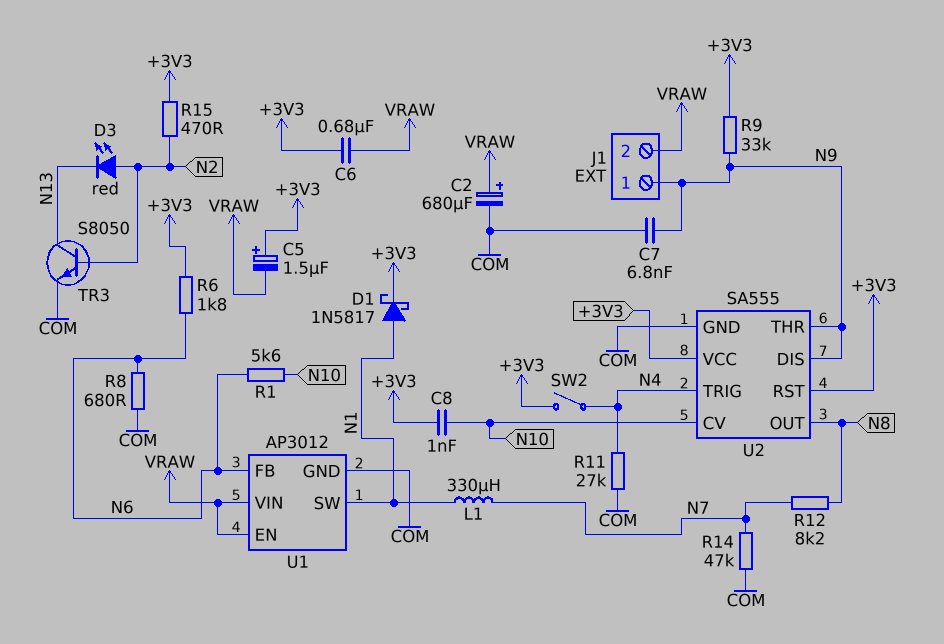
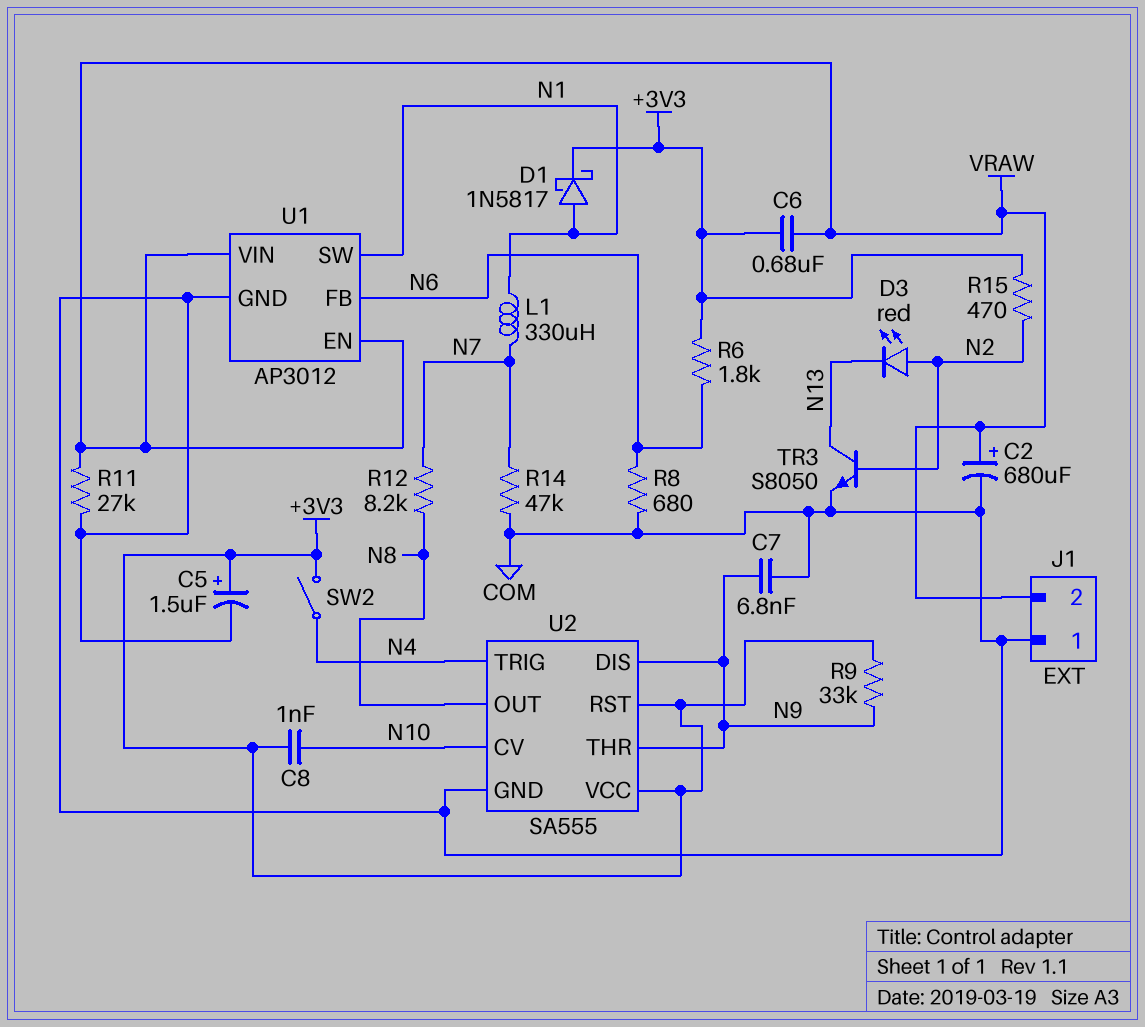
C5: 1.5uF (plus +3V3, minus VRAW) -> 1.5uF (plus +3V3, minus COM)
J1 pin 1: N9 -> COM
R1: 5.6k (N6, N10) -> none
R11: 27k (COM, N4) -> 27k (COM, VRAW)

